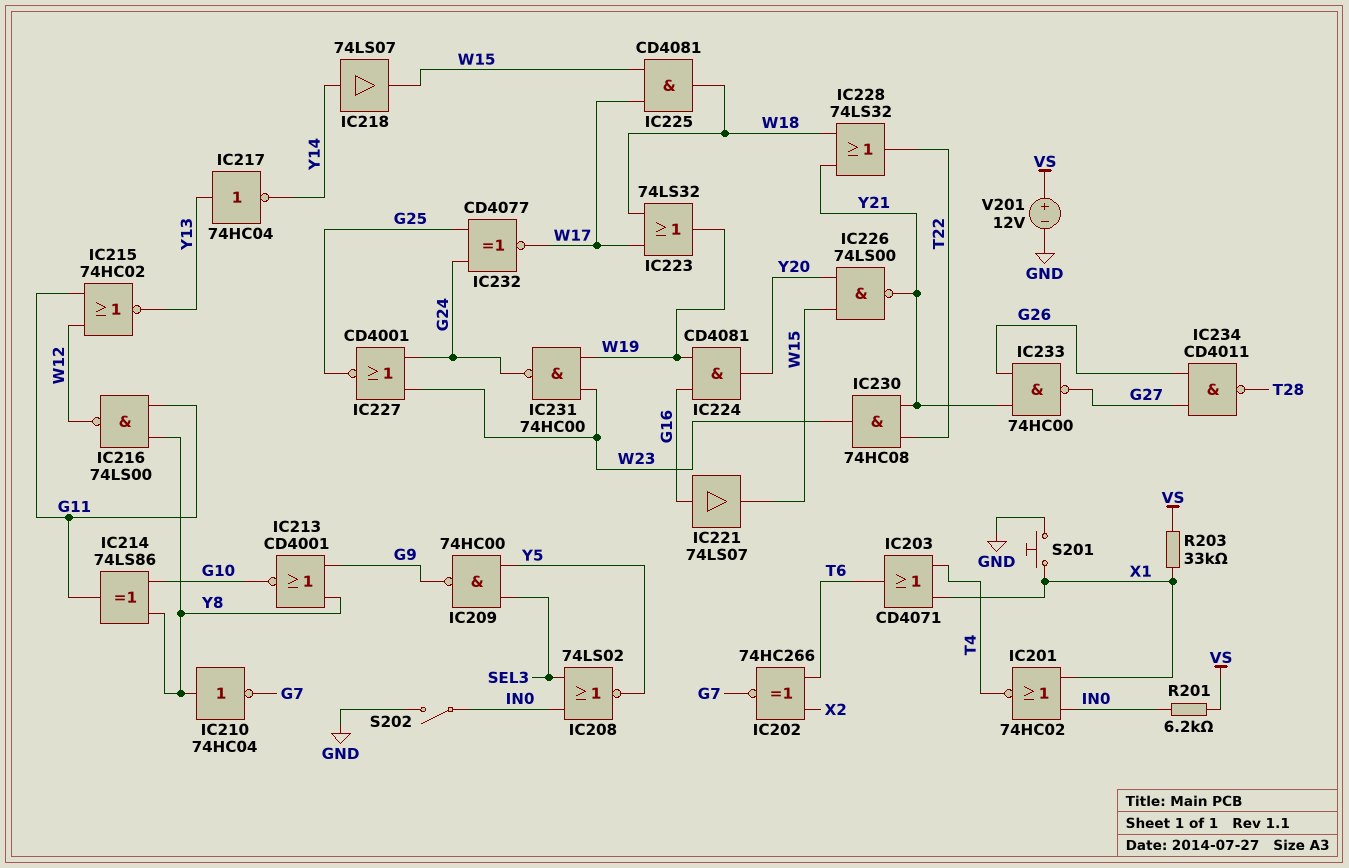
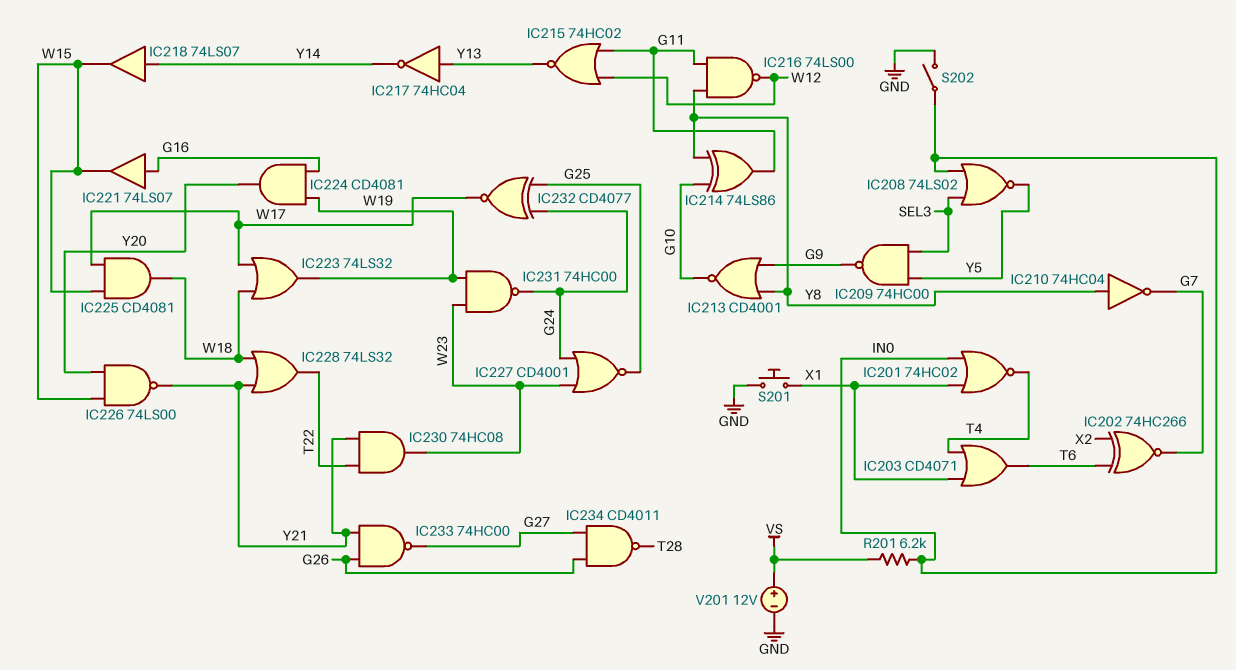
R203: 33k (VS, X1) -> none

